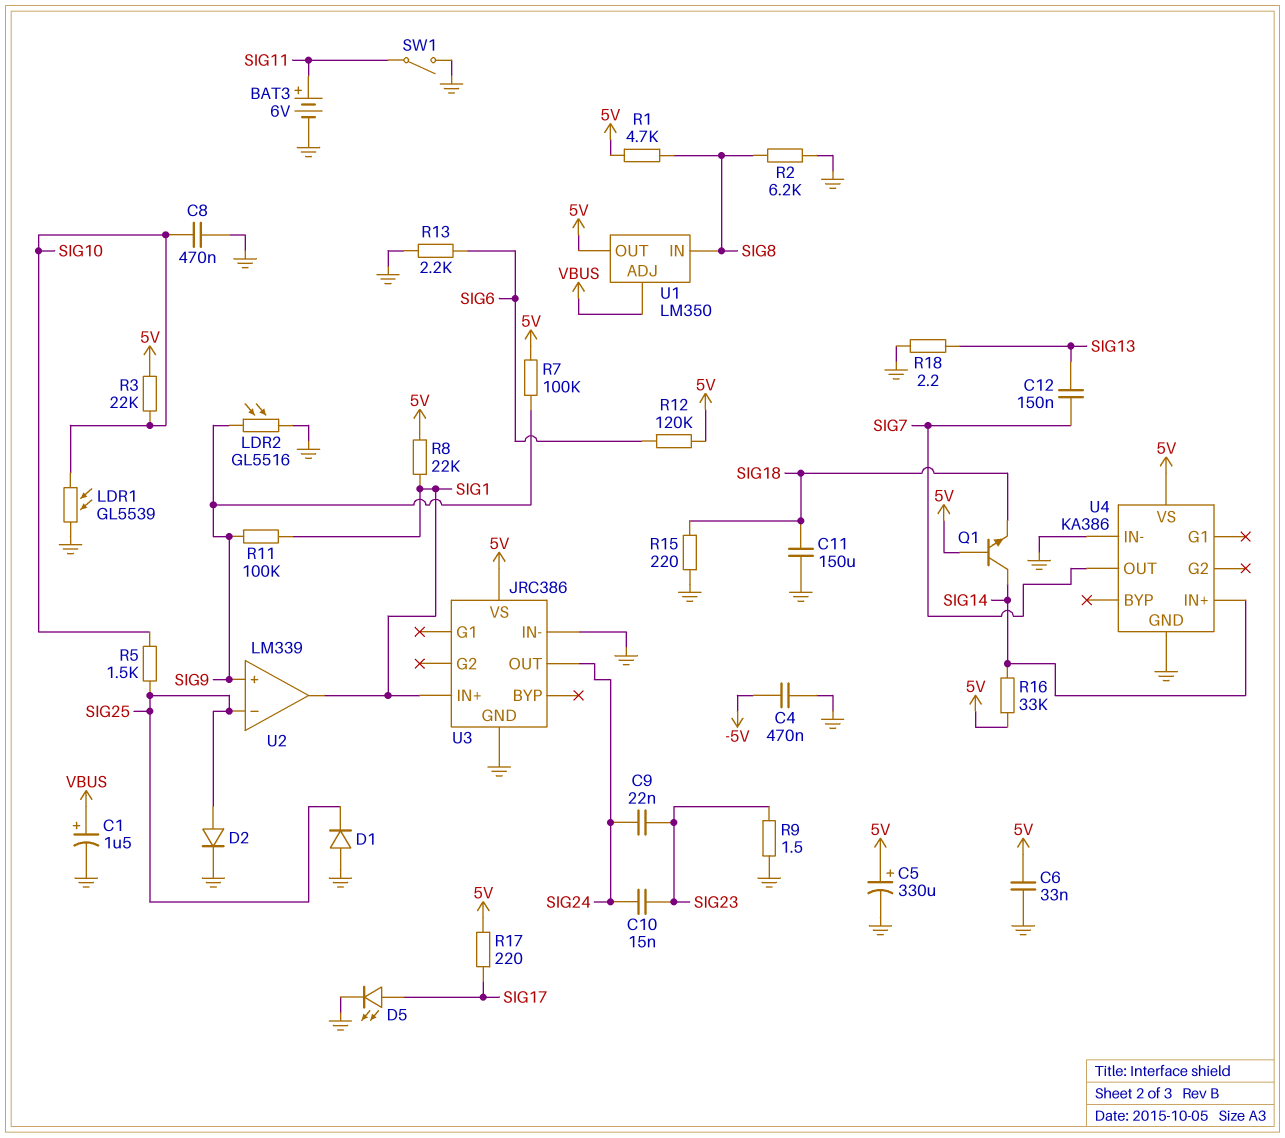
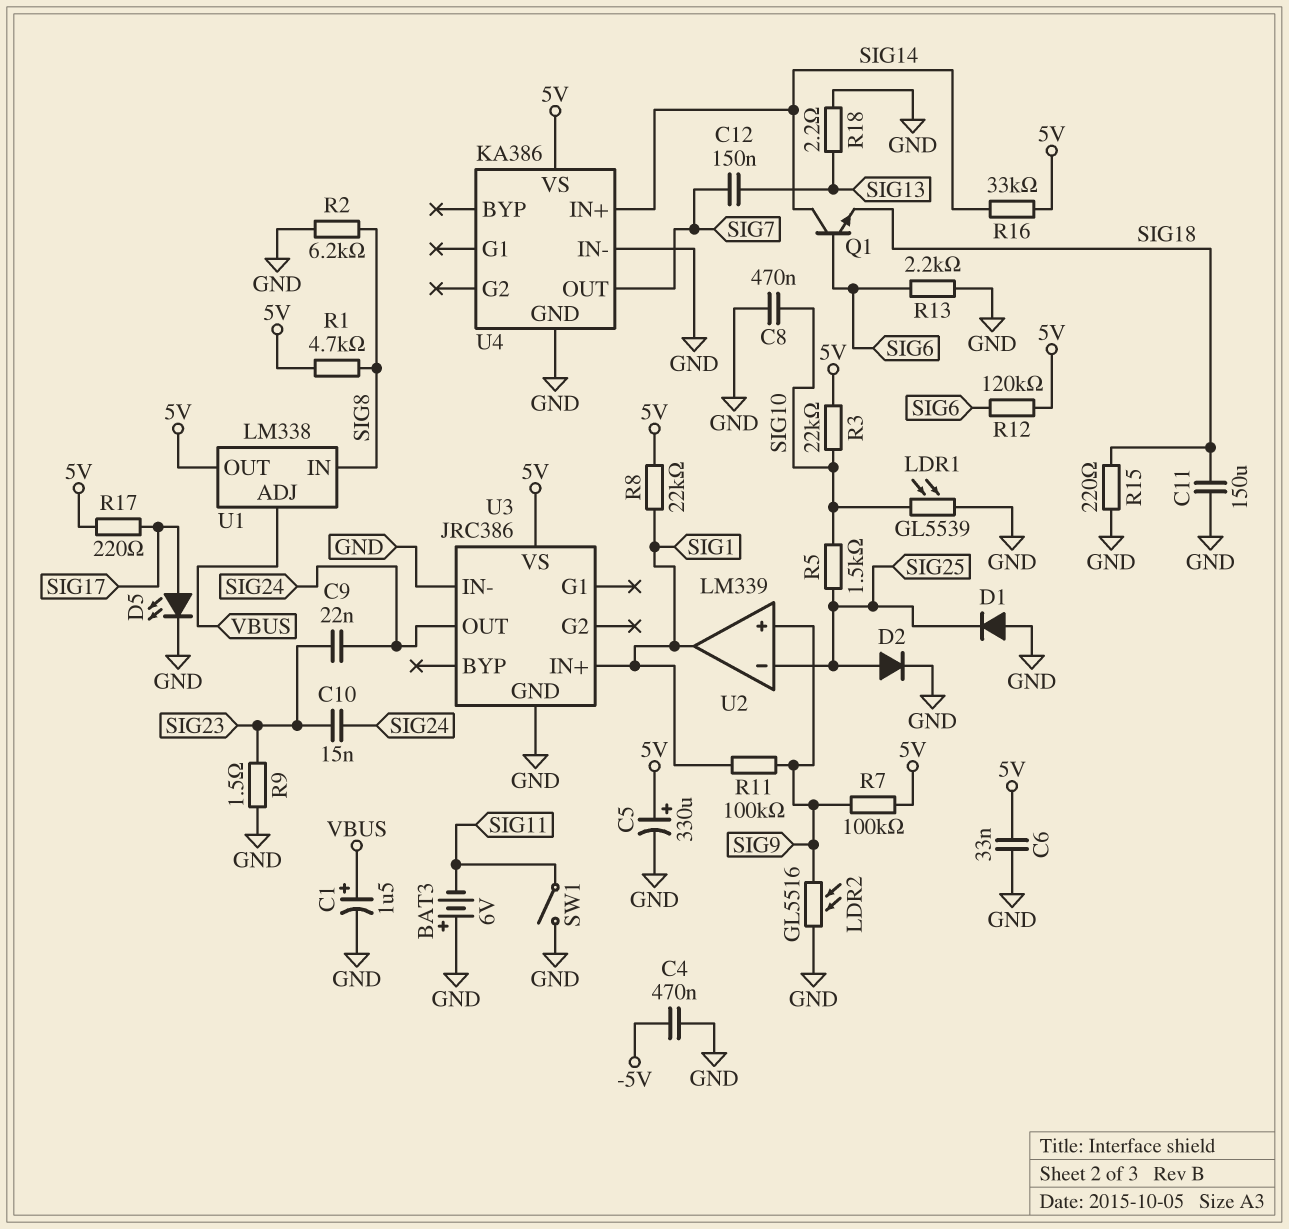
BAT3: 6V (plus SIG11, minus GND) -> 6V (plus GND, minus SIG11)
Q1: NPN (B 5V, C SIG14, E SIG18) -> NPN (B SIG6, C SIG14, E SIG18)
U1: LM350 -> LM338

